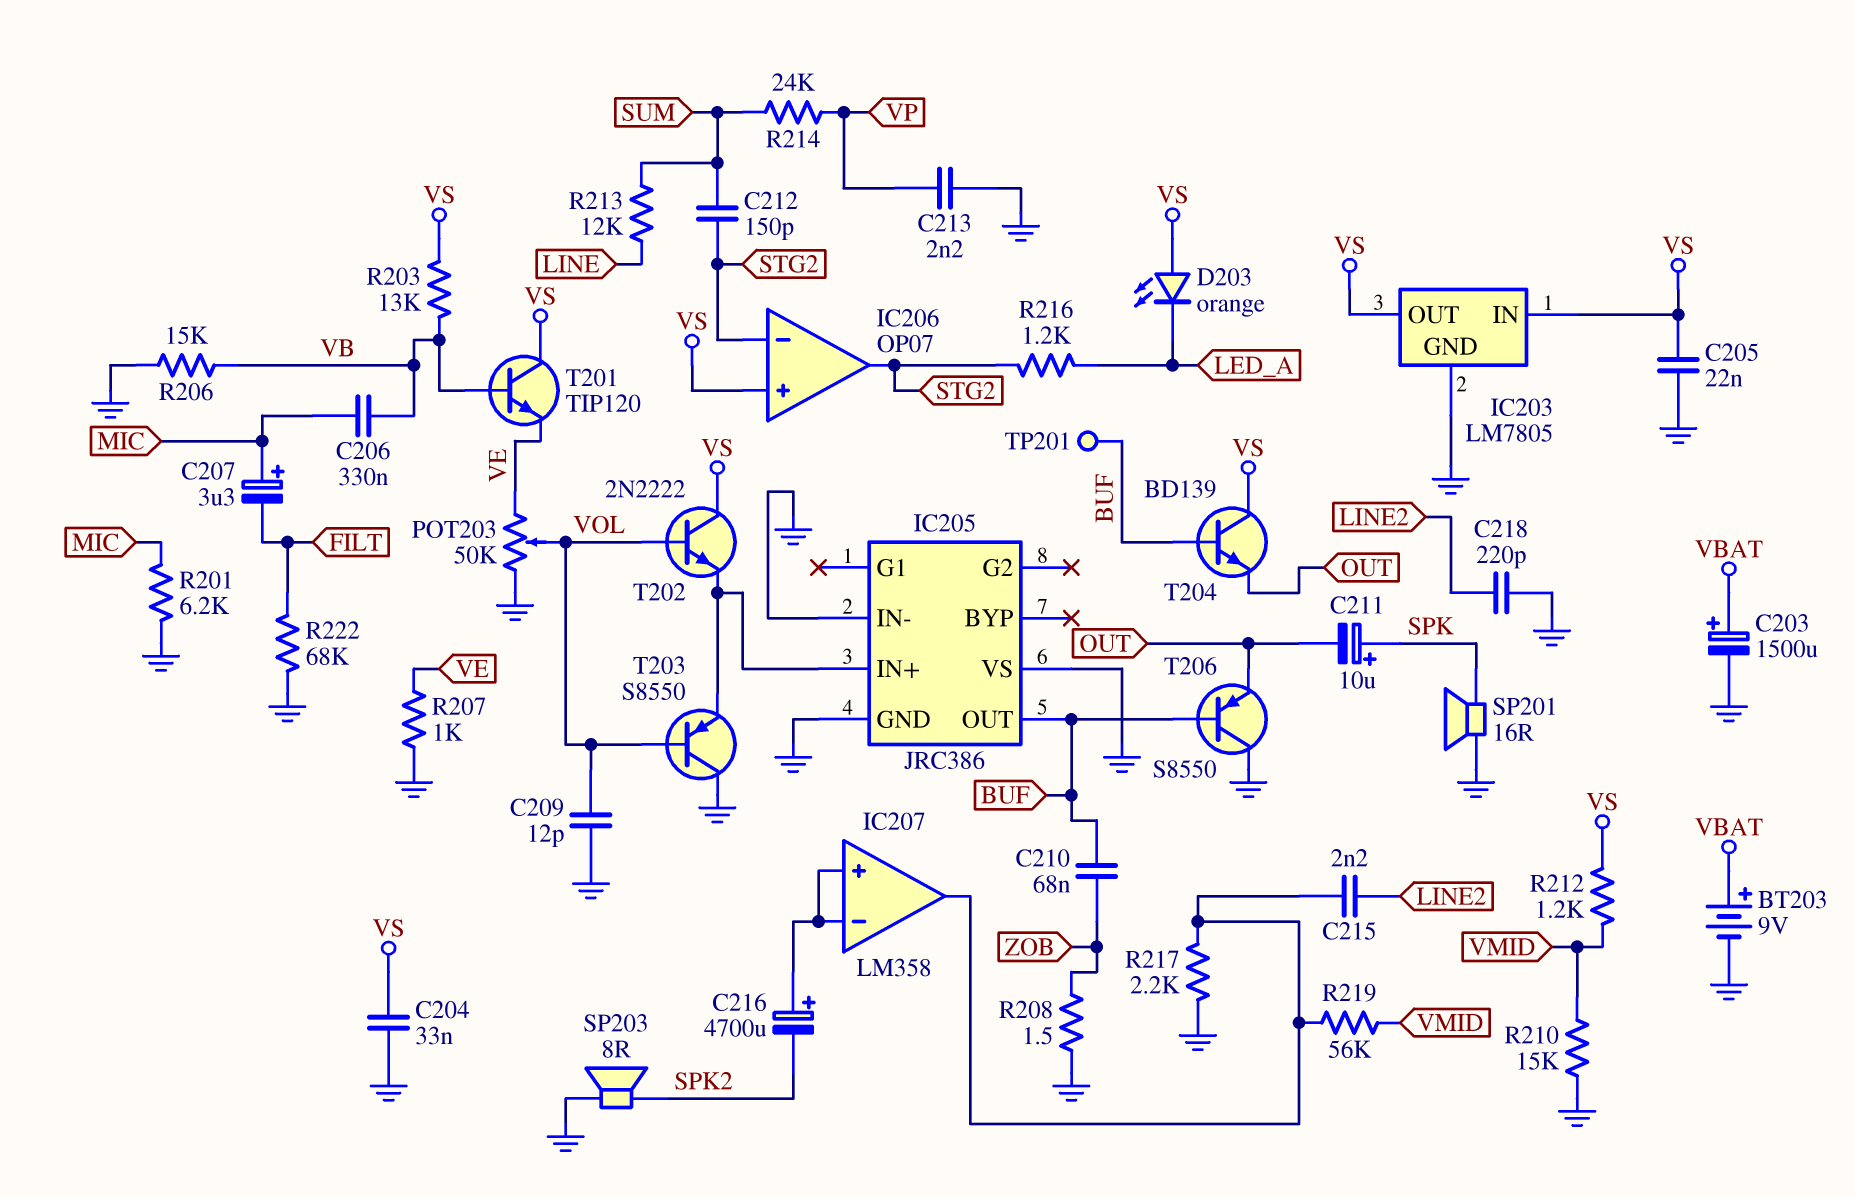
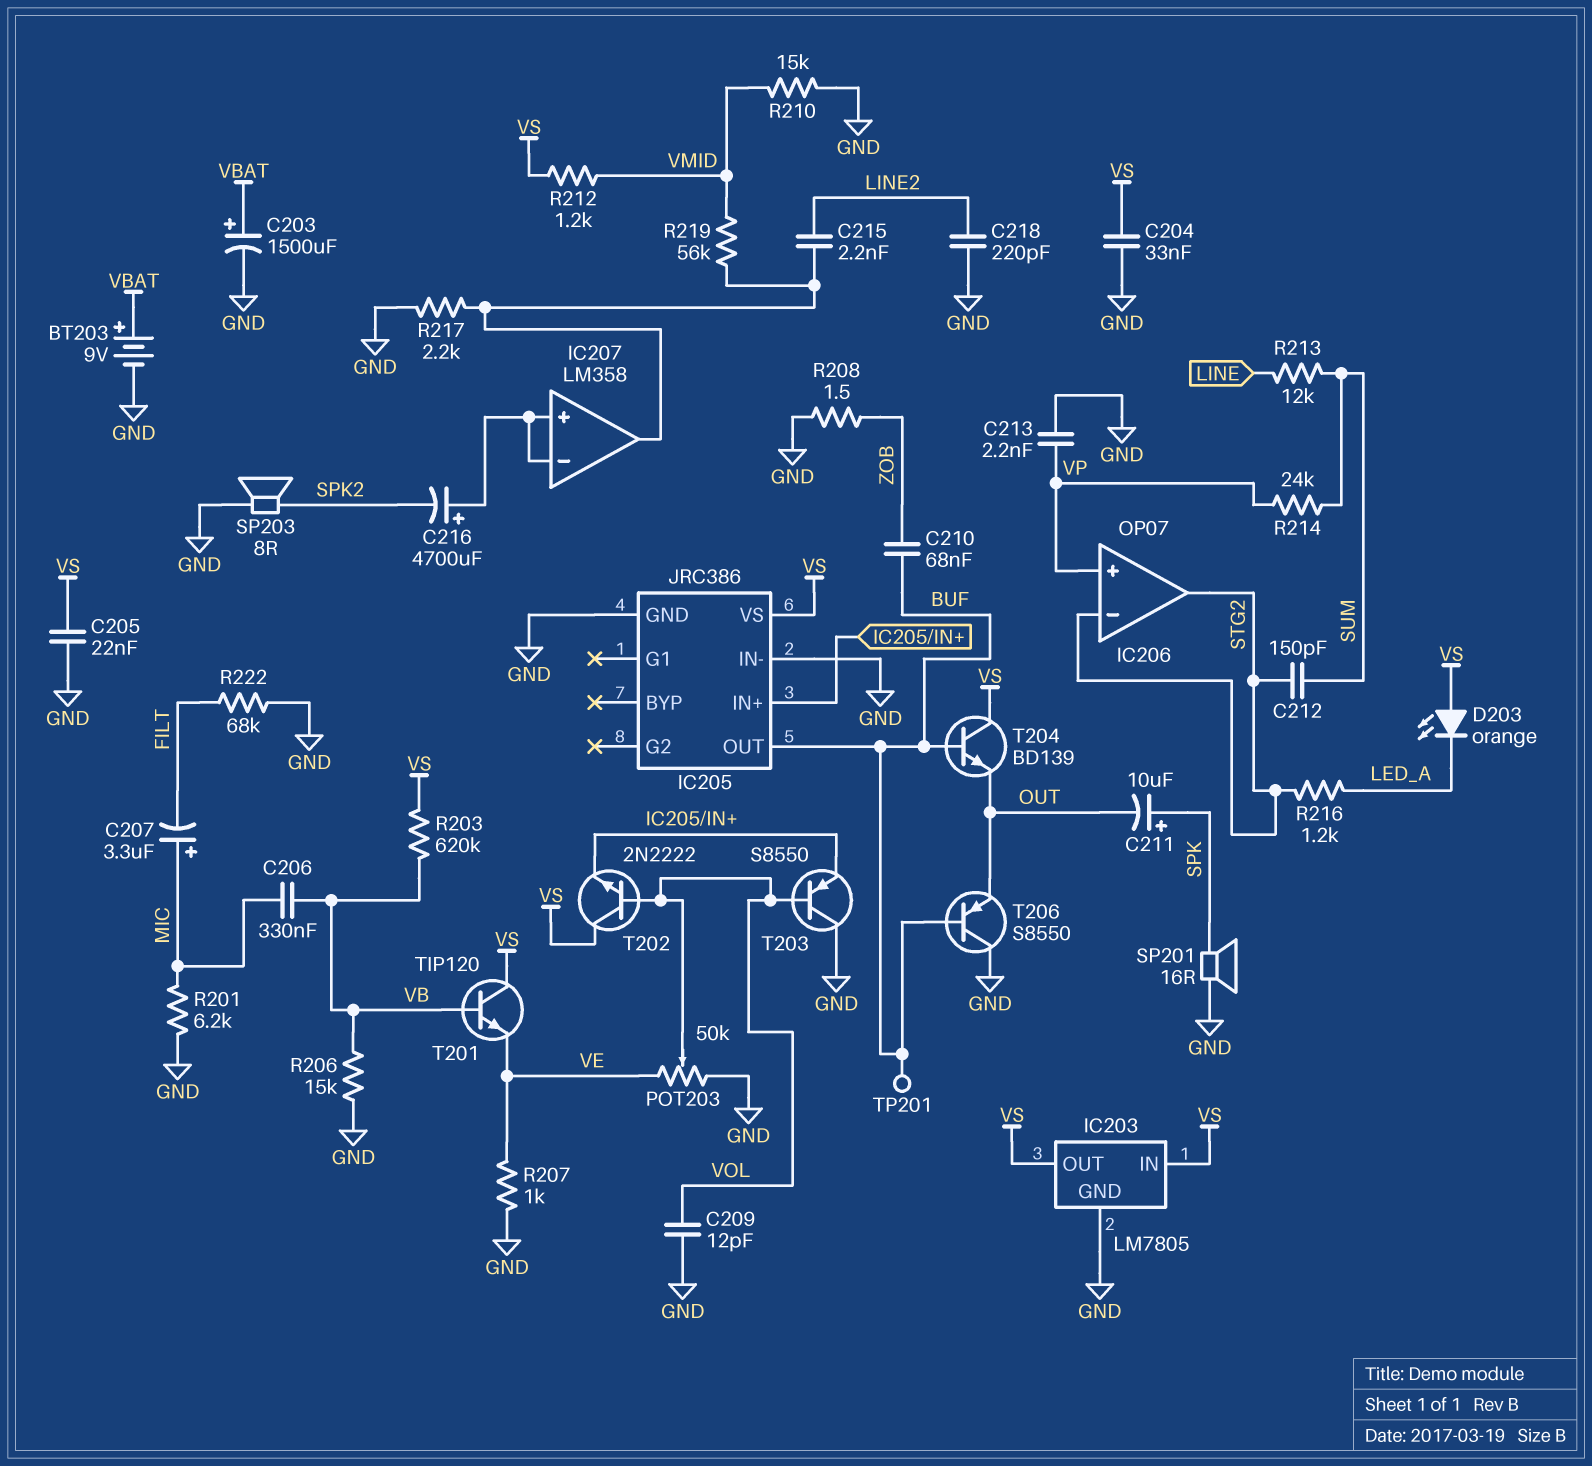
IC205 pin VS: GND -> VS
IC206 pin in+: VS -> VP
R203: 13k (VB, VS) -> 620k (VB, VS)

